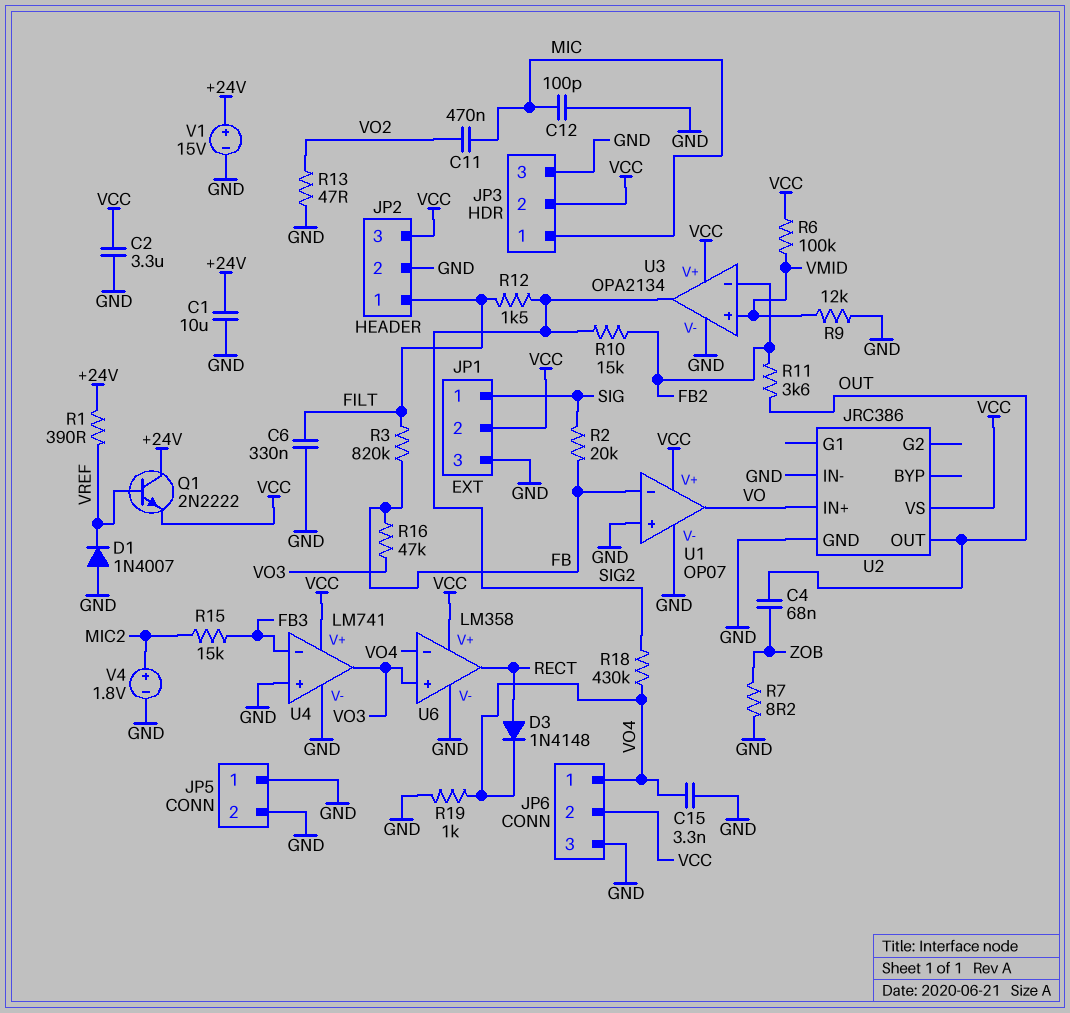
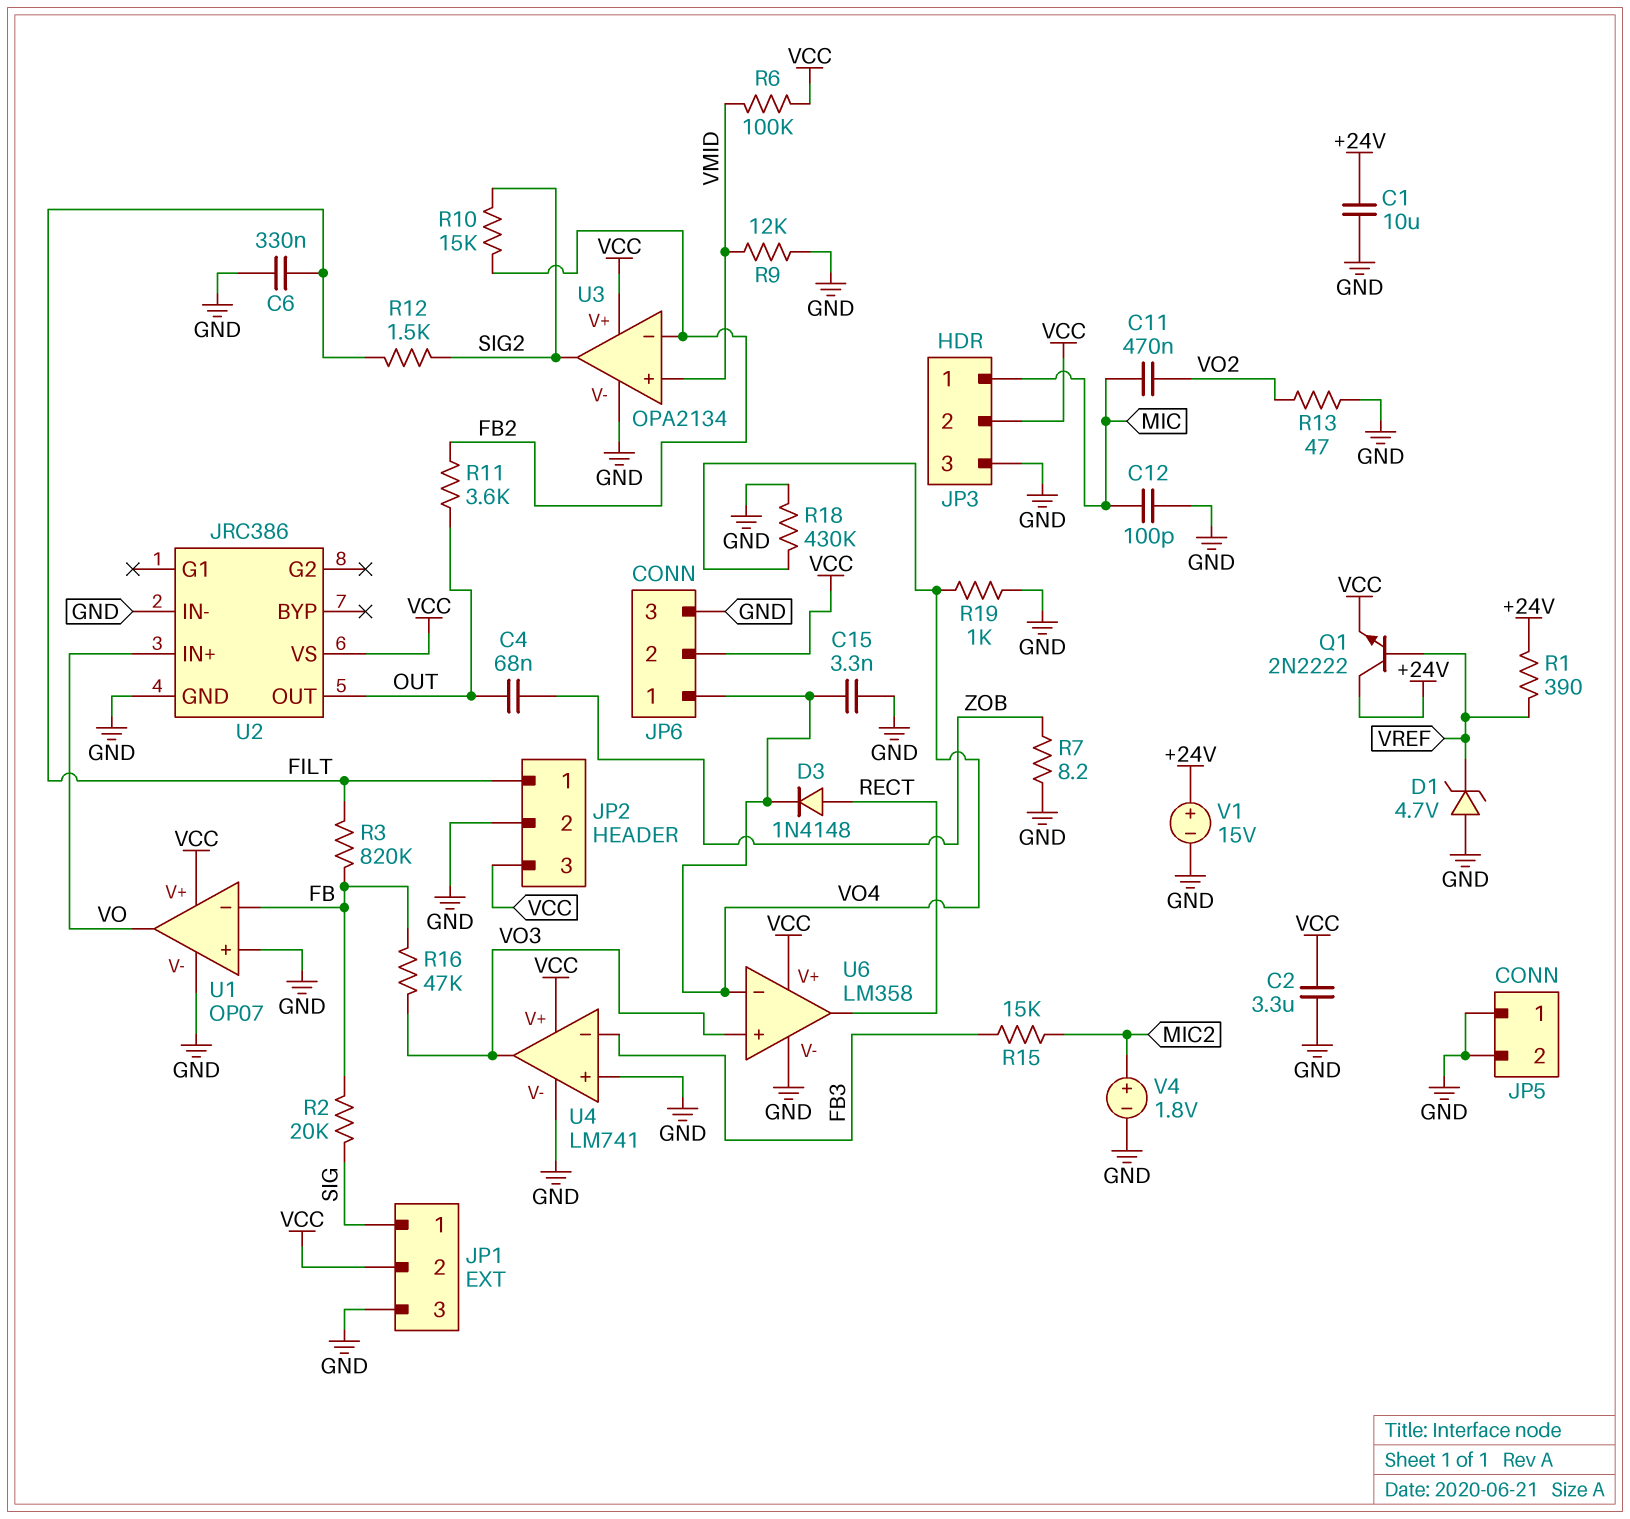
D1: diode 1N4007 (A GND, K VREF) -> zener 4.7V (A GND, K VREF)
R18: 430k (SIG2, VO4) -> 430k (GND, VO4)

